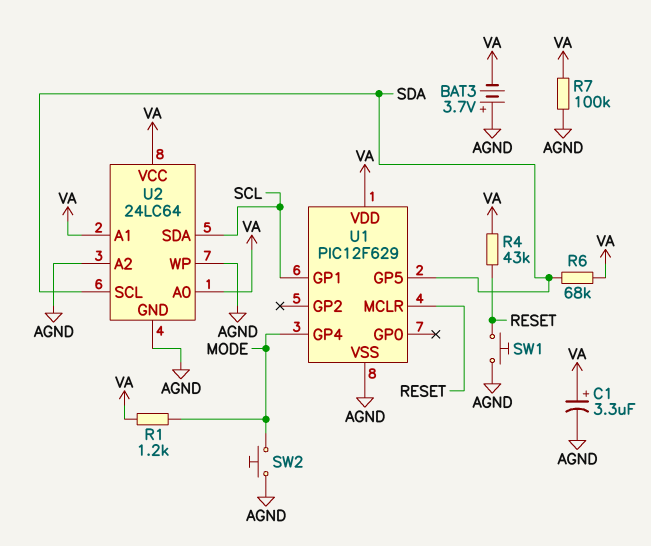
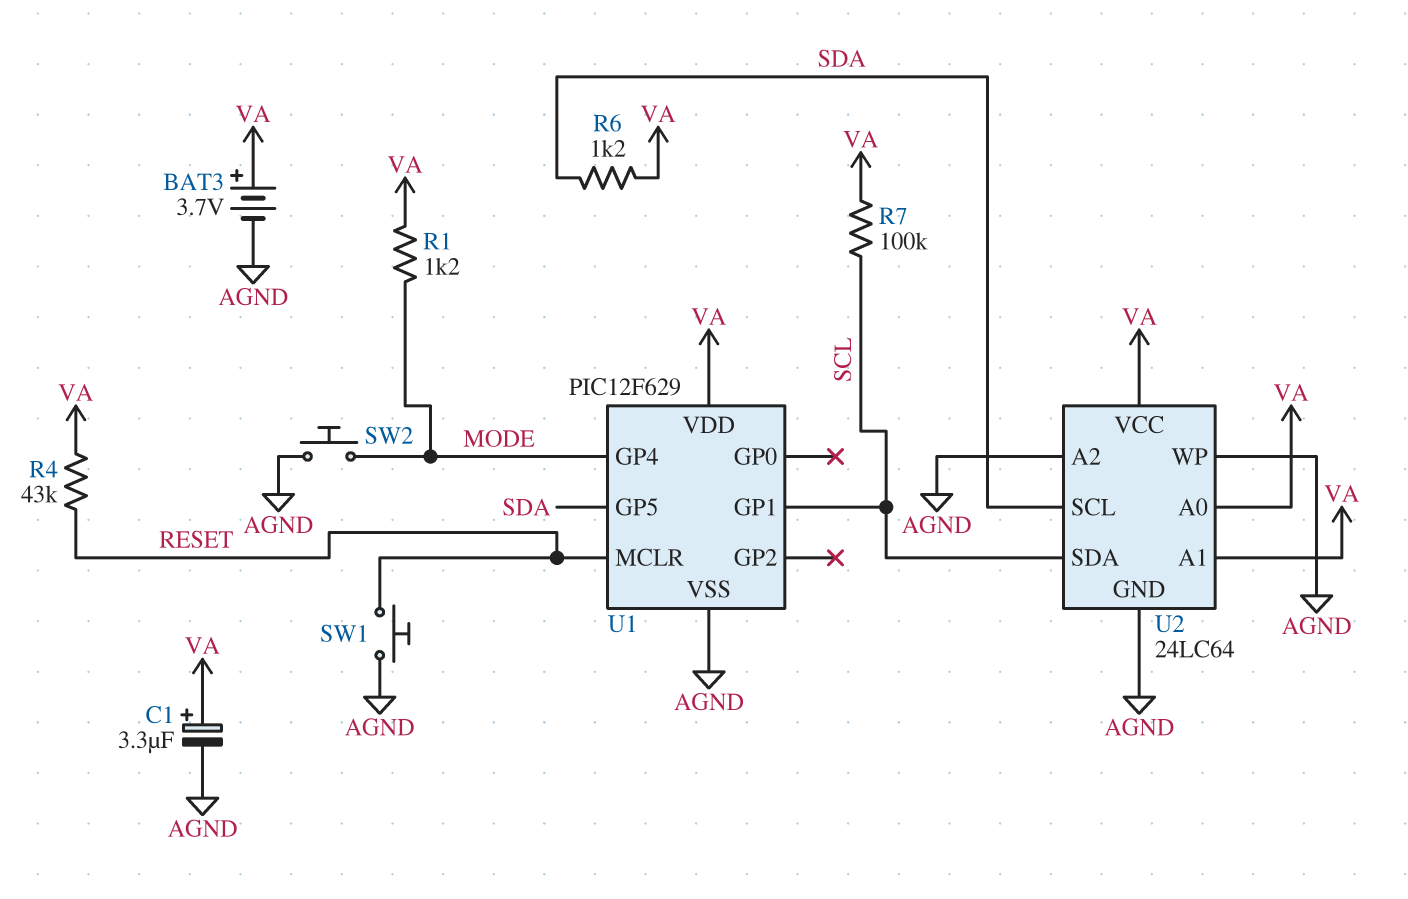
BAT3: 3.7V (plus AGND, minus VA) -> 3.7V (plus VA, minus AGND)
R6: 68k (SDA, VA) -> 1.2k (SDA, VA)
R7: 100k (AGND, VA) -> 100k (SCL, VA)

